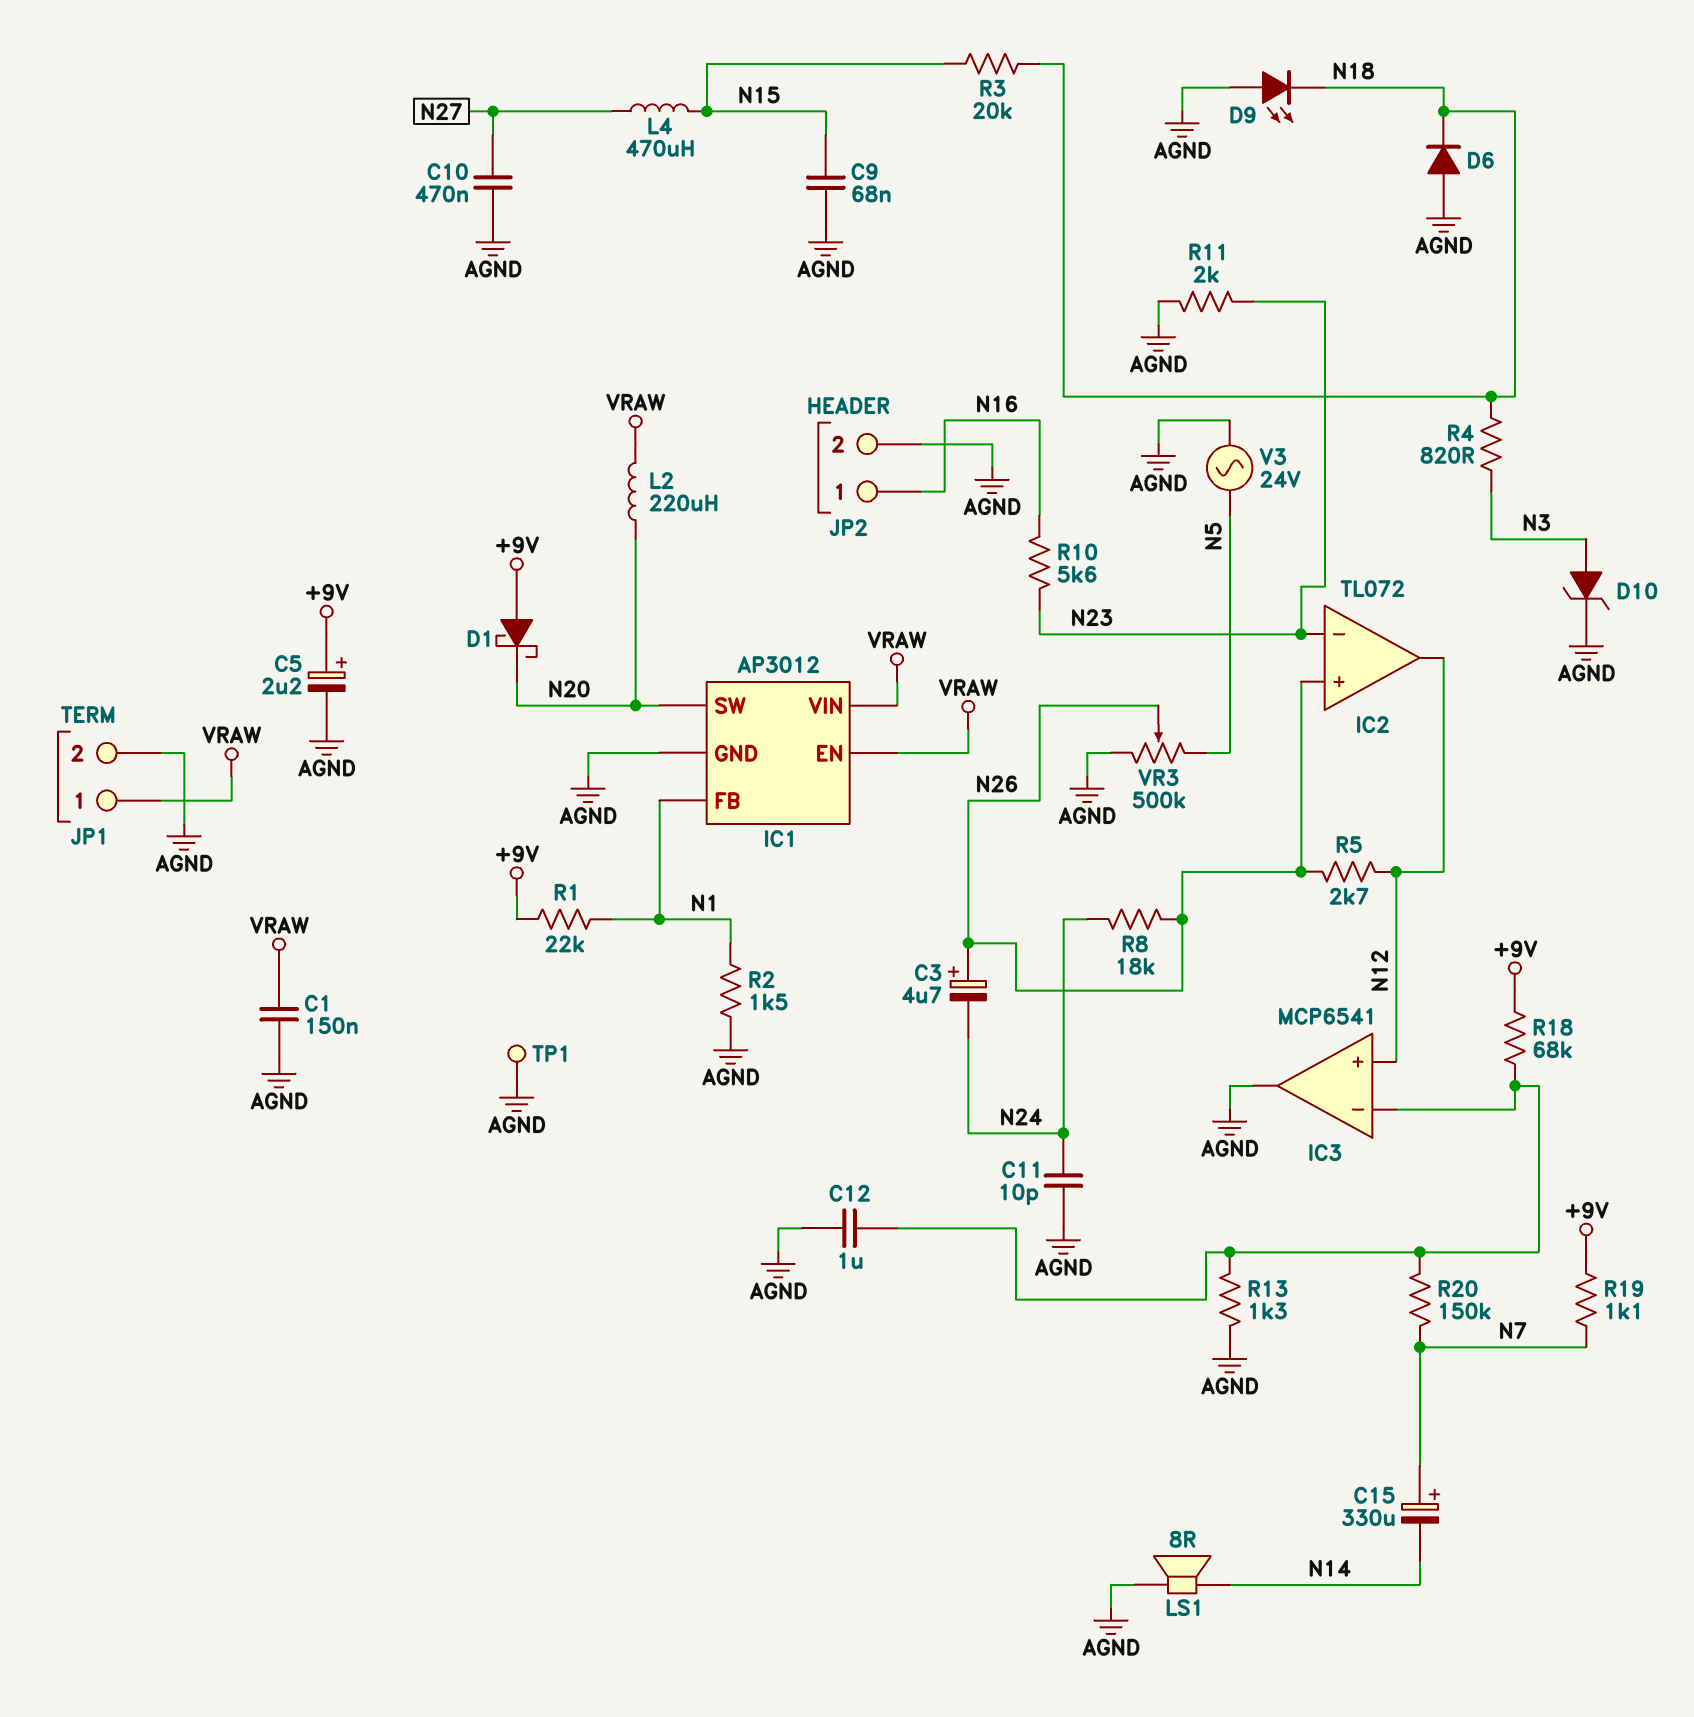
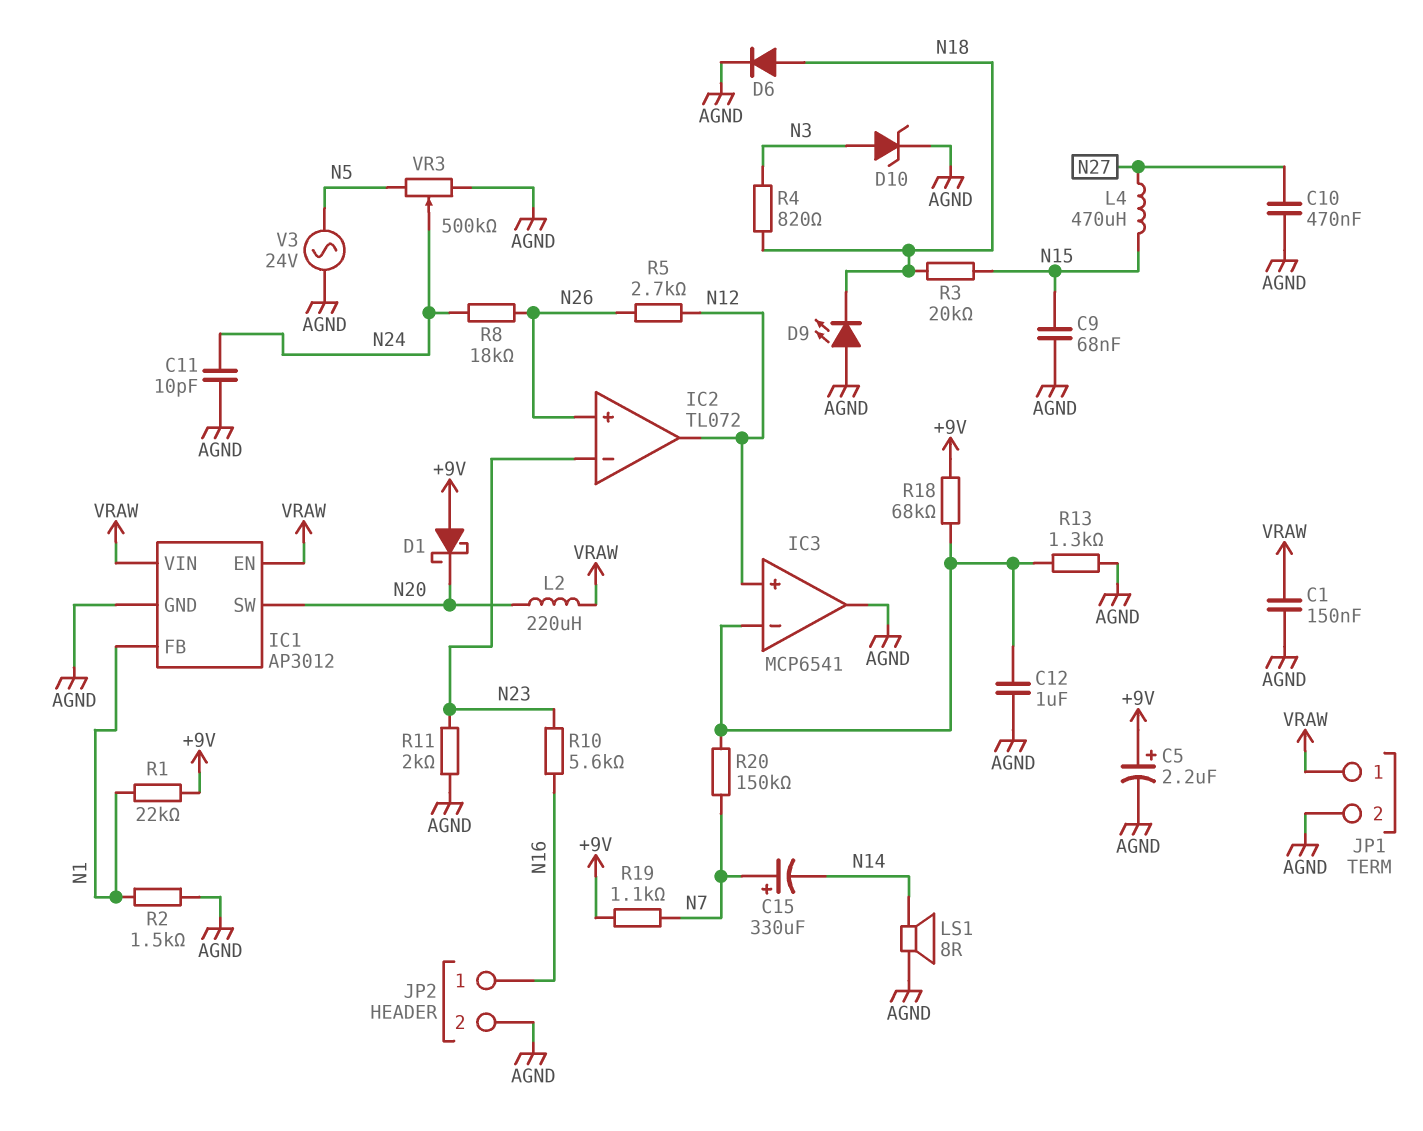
C3: 4.7uF (plus N26, minus N24) -> none
D6: diode (A AGND, K N18) -> diode (A N18, K AGND)
TP1: test point (AGND) -> none
VR3: 500k (AGND, N5, wiper N26) -> 500k (AGND, N5, wiper N24)

